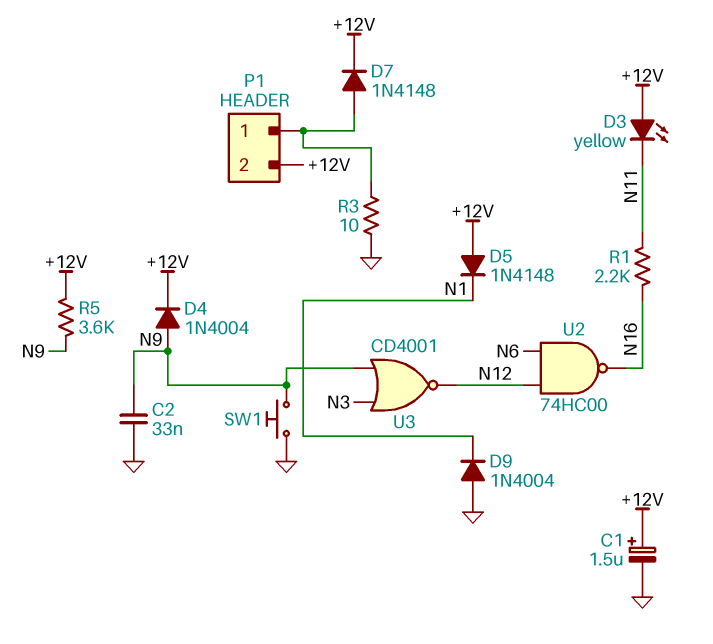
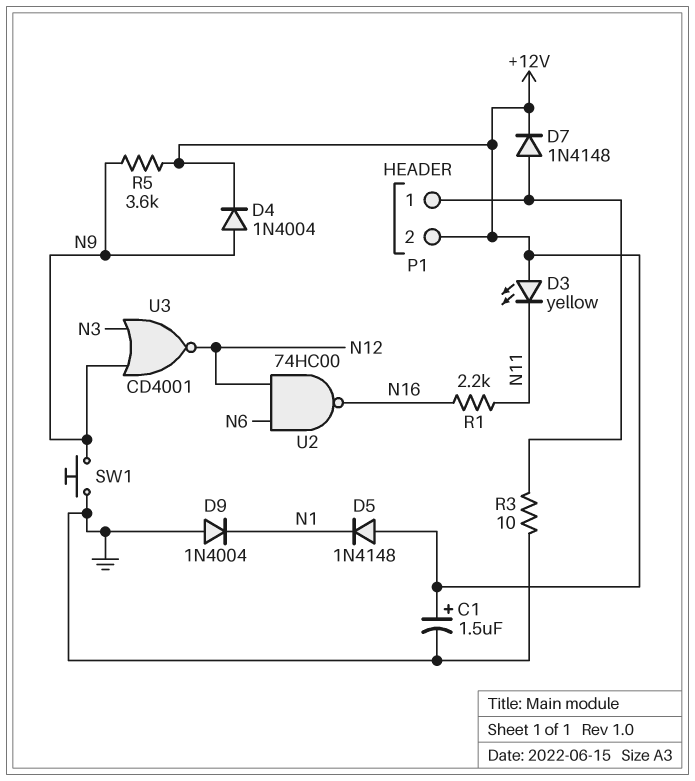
C2: 33nF (GND, N9) -> none

